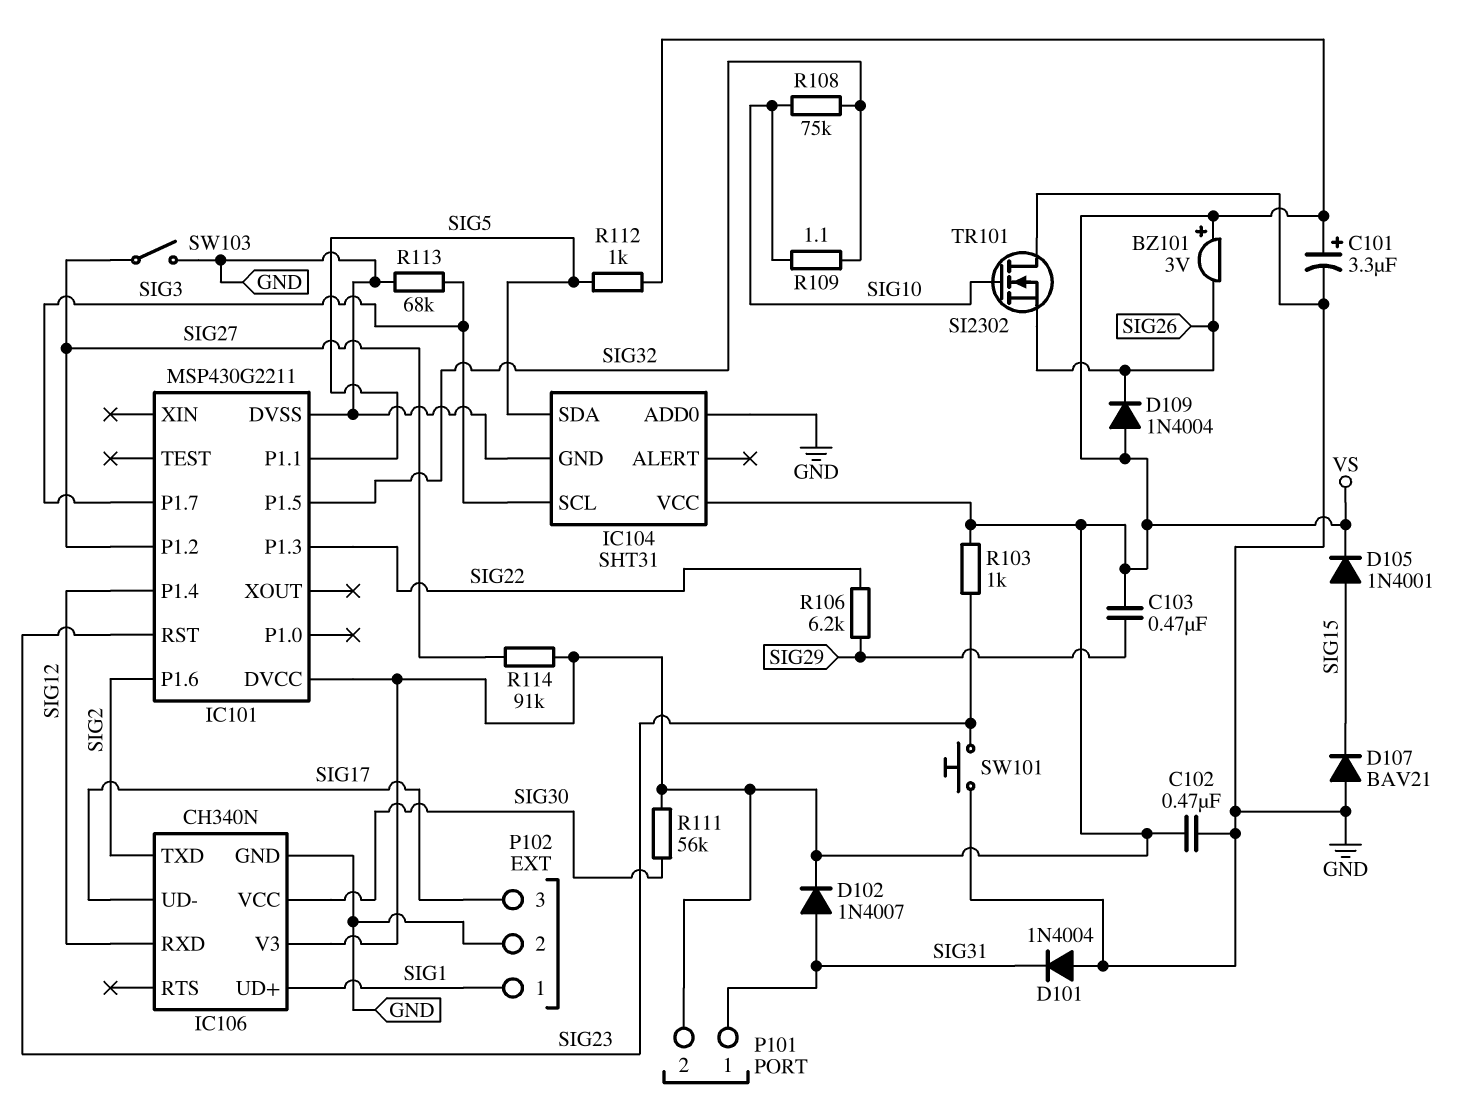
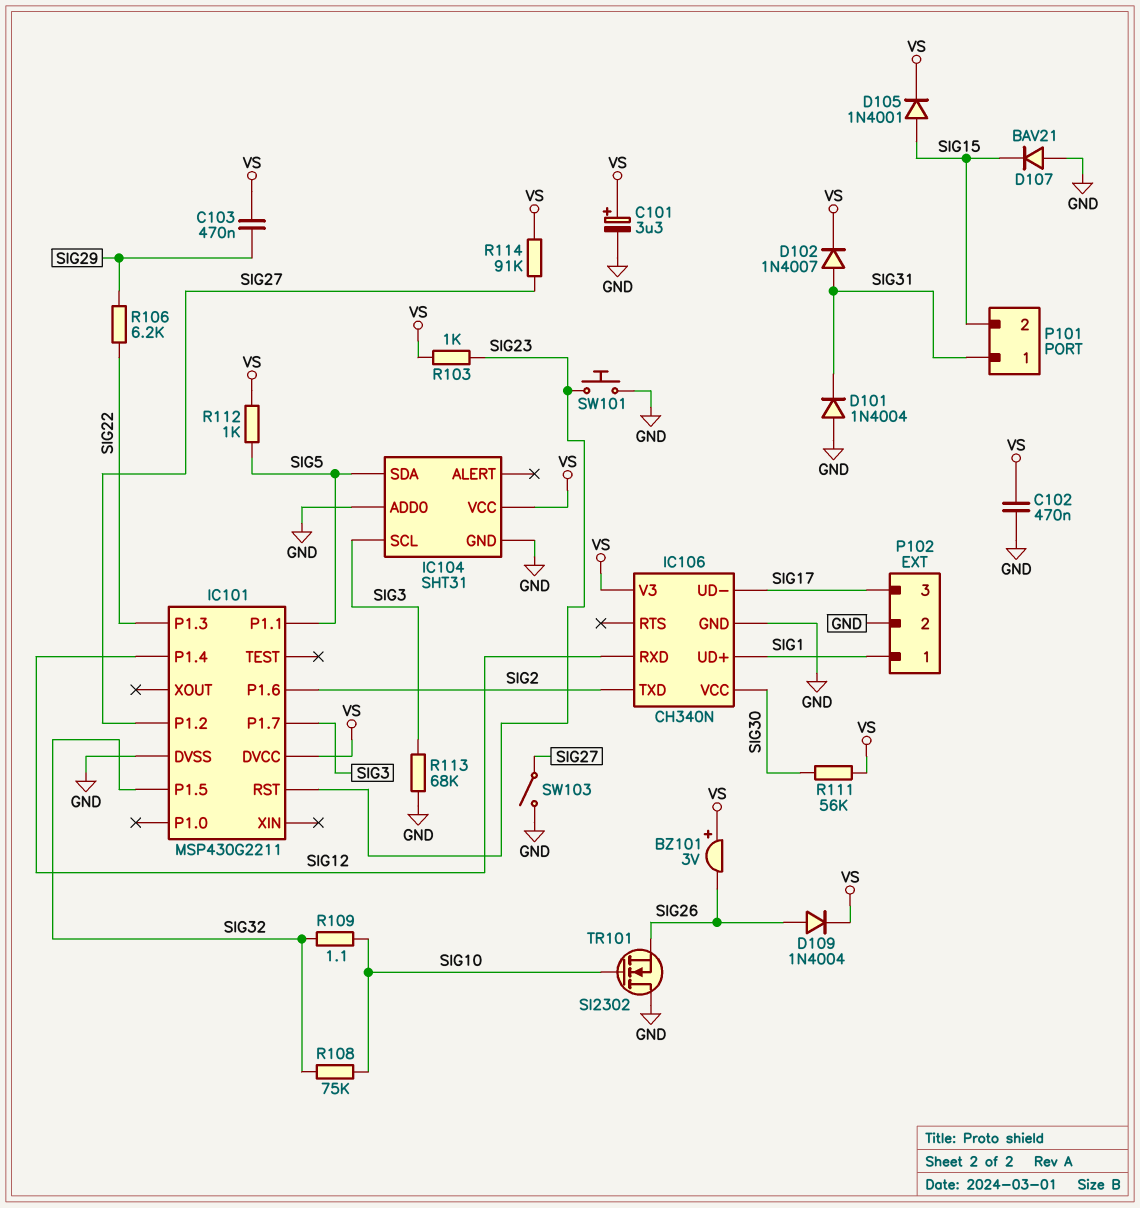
D109: diode 1N4004 (A VS, K SIG26) -> diode 1N4004 (A SIG26, K VS)
P101 pin 2: VS -> SIG15

